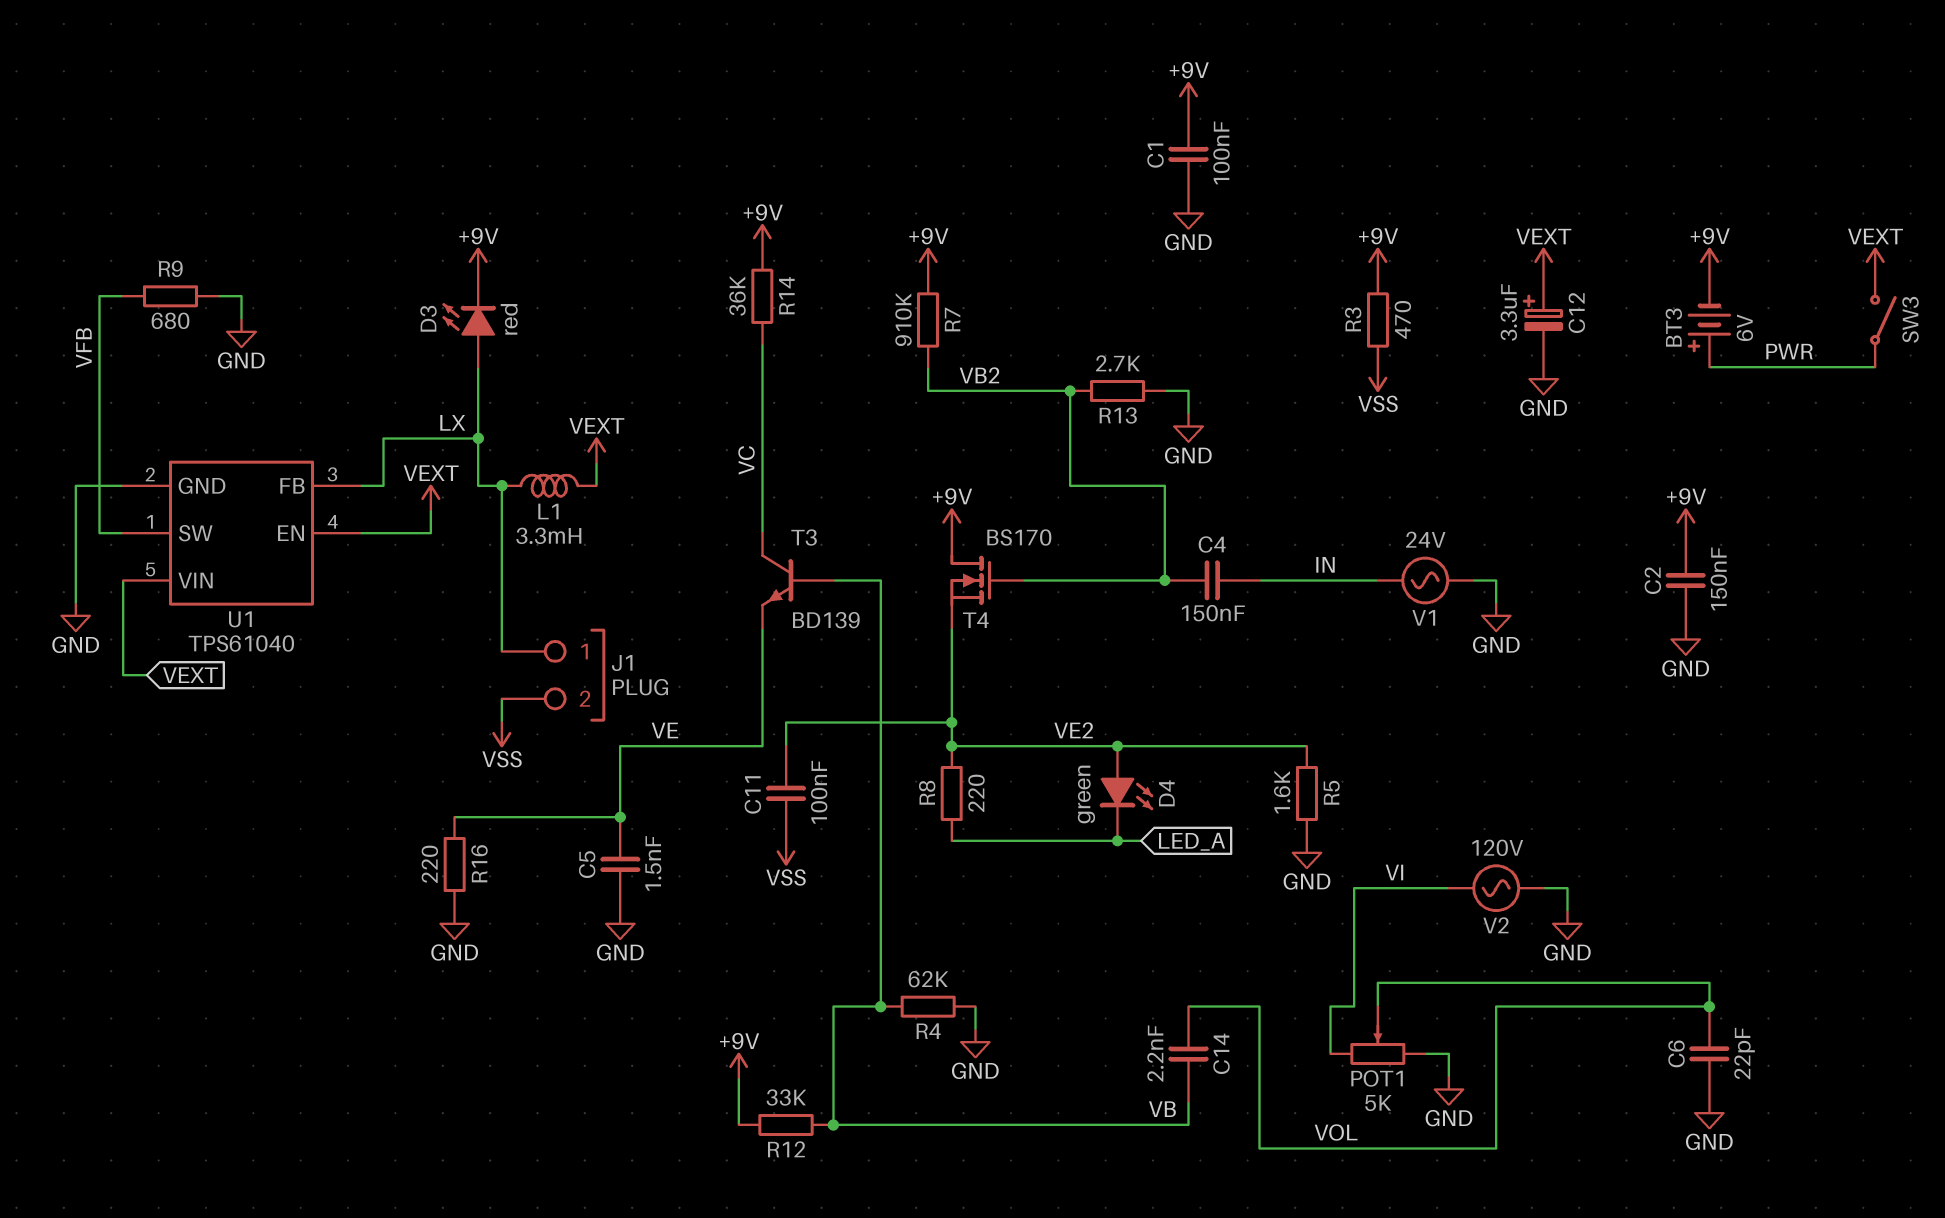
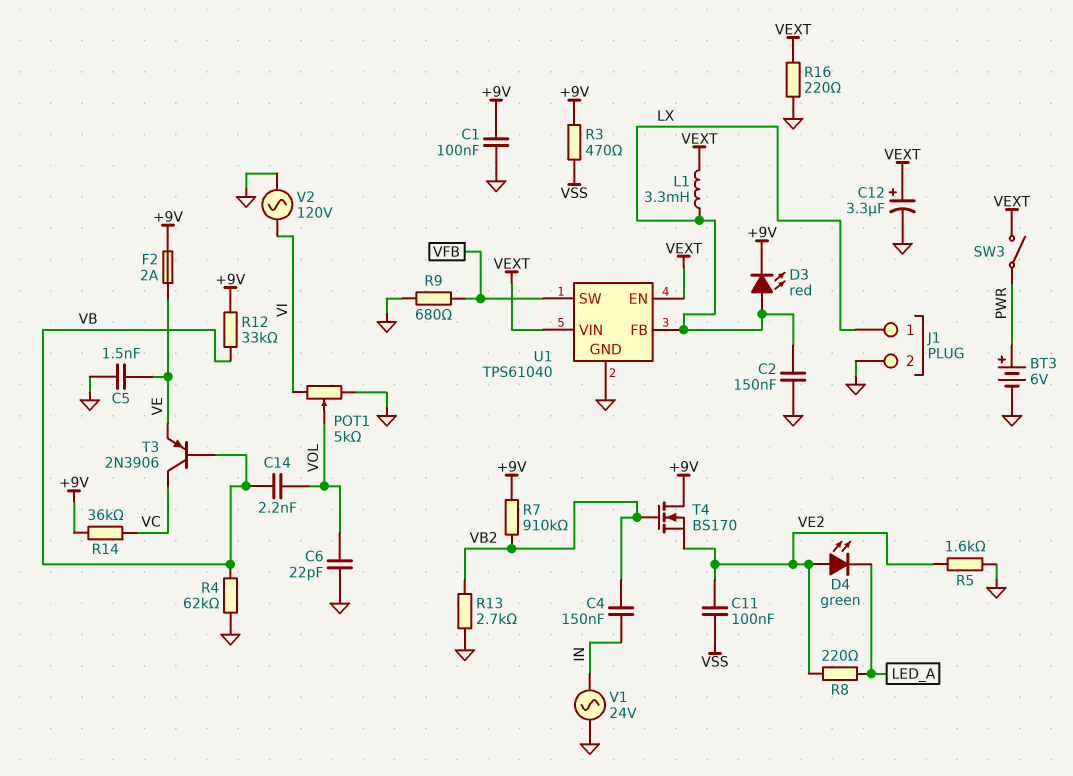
BT3: 6V (plus PWR, minus +9V) -> 6V (plus PWR, minus GND)
C2: 150nF (+9V, GND) -> 150nF (GND, LX)
F2: none -> 2A (+9V, VE)
J1 pin 2: VSS -> GND
R16: 220 (GND, VE) -> 220 (GND, VEXT)
T3: NPN BD139 (B VB, C VC, E VE) -> PNP 2N3906 (B VB, C VC, E VE)

